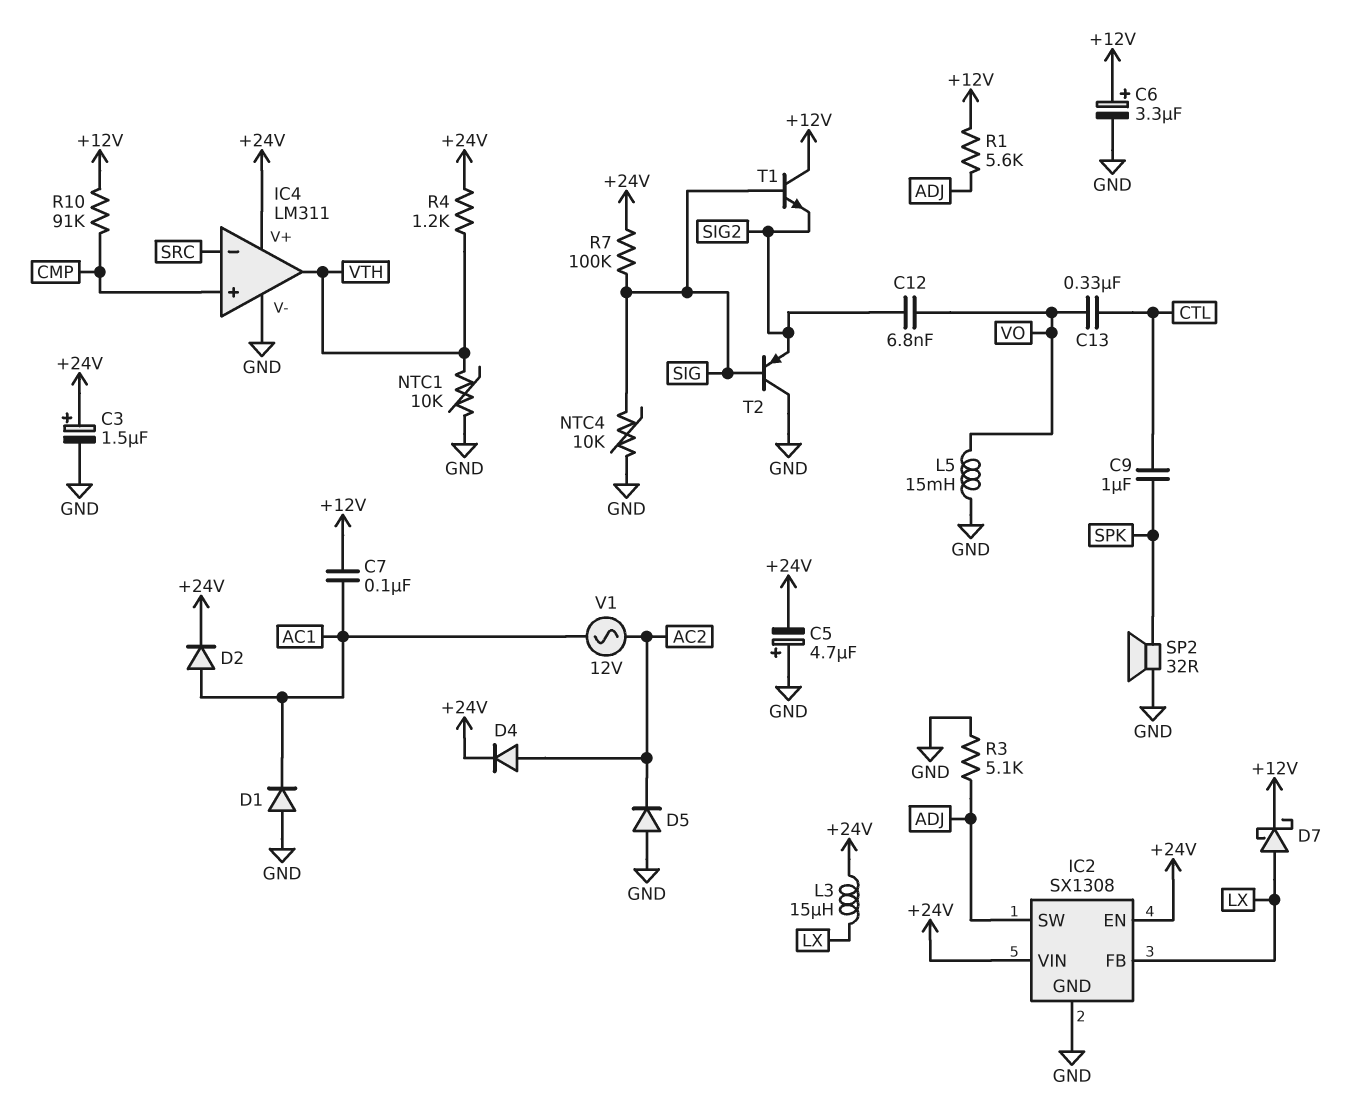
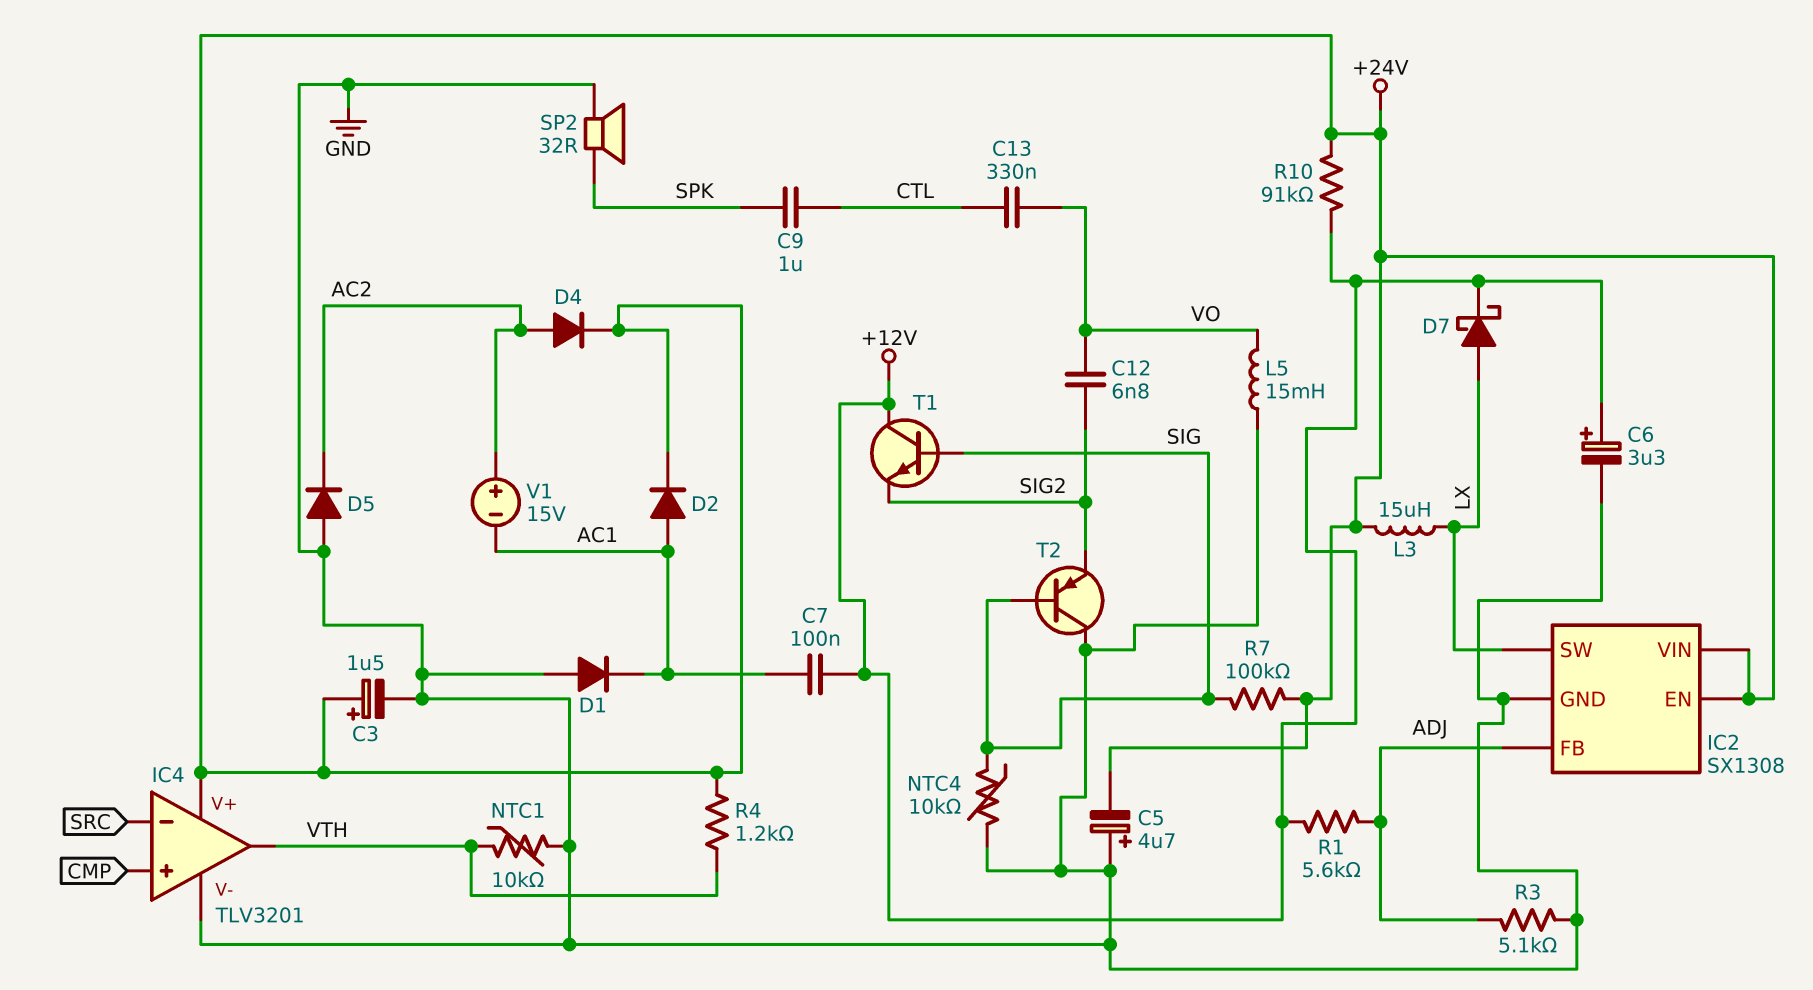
IC2 pin FB: LX -> ADJ
IC2 pin SW: ADJ -> LX
IC4: LM311 -> TLV3201
R10: 91k (+12V, CMP) -> 91k (+12V, +24V)
V1: AC 12V (AC1, AC2) -> 15V (plus AC2, minus AC1)

